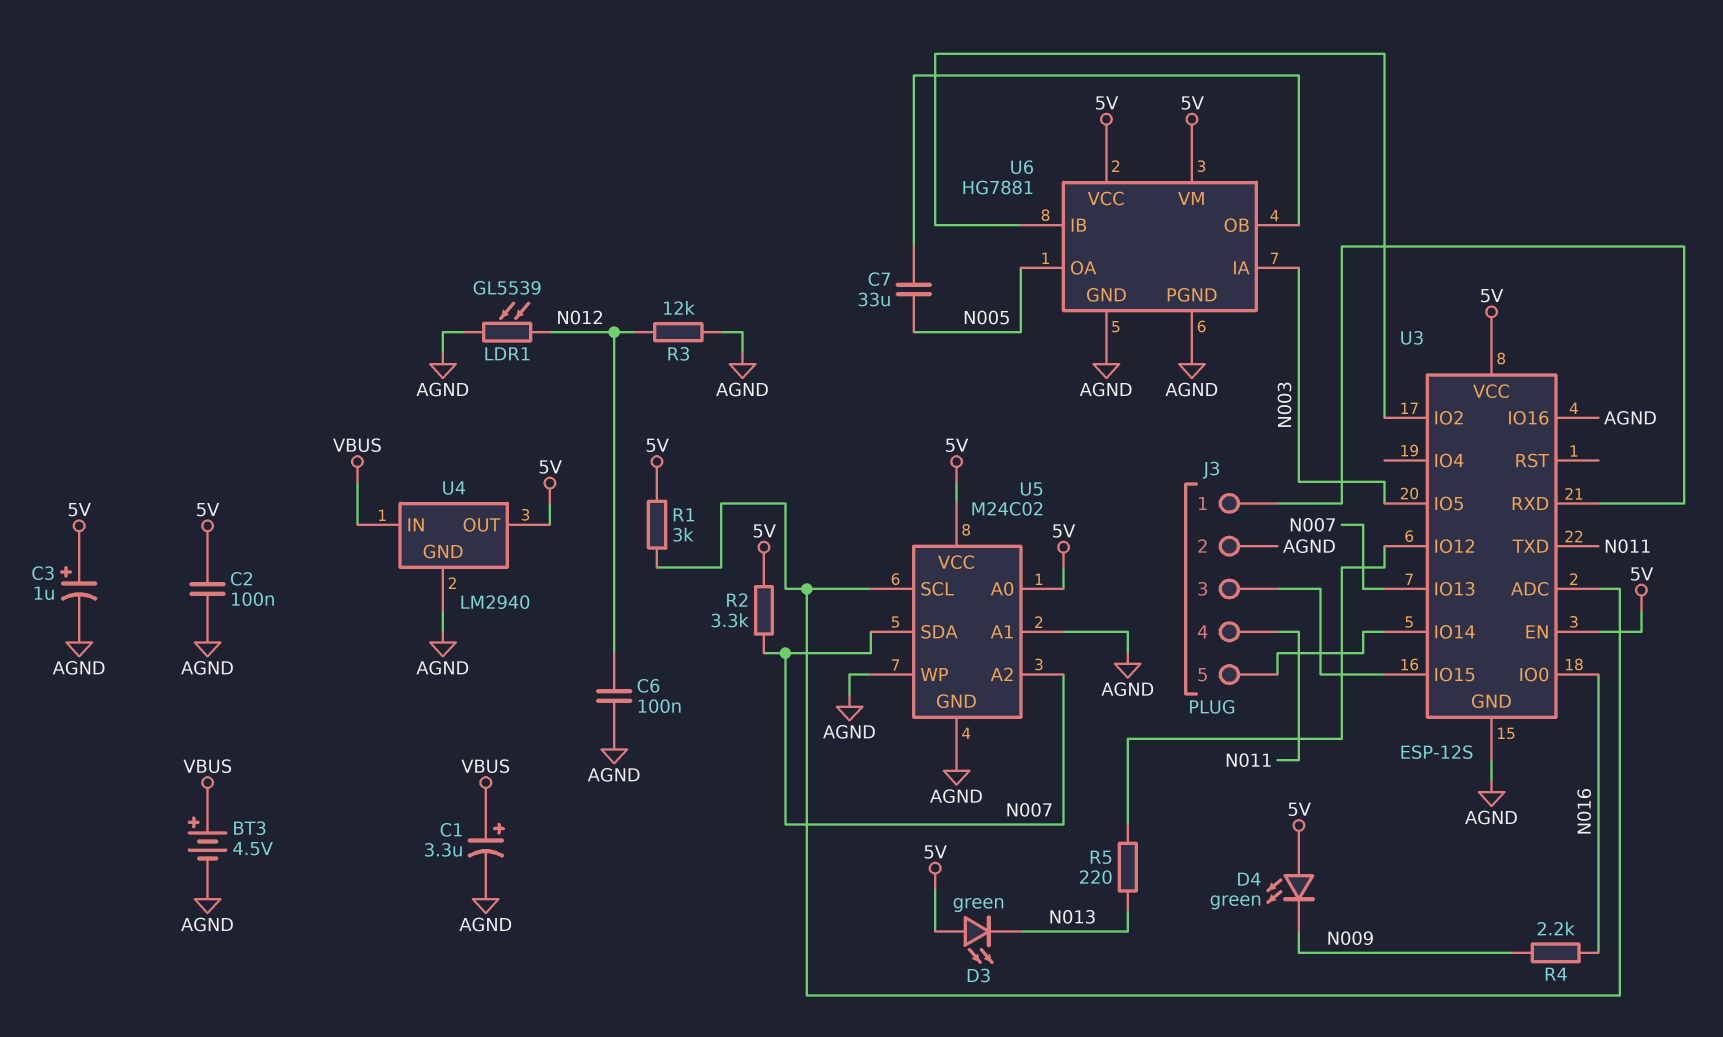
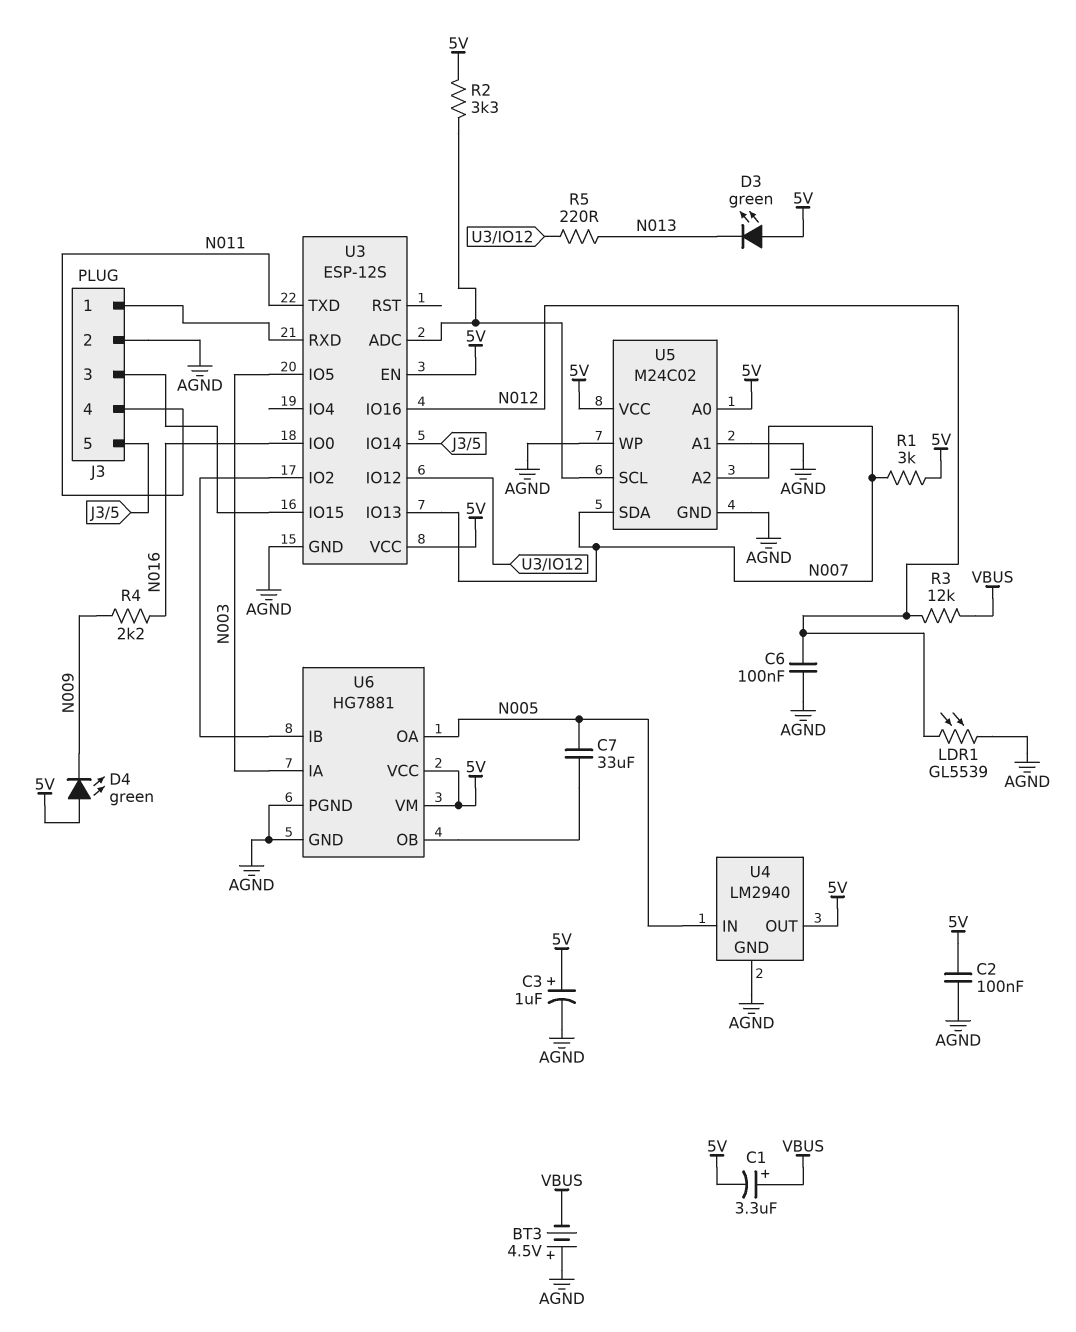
BT3: 4.5V (plus VBUS, minus AGND) -> 4.5V (plus AGND, minus VBUS)
C1: 3.3uF (plus VBUS, minus AGND) -> 3.3uF (plus VBUS, minus 5V)
R1: 3k (5V, U3/ADC) -> 3k (5V, N007)
R2: 3.3k (5V, N007) -> 3.3k (5V, U3/ADC)
R3: 12k (AGND, N012) -> 12k (N012, VBUS)
U3 pin IO16: AGND -> N012
U4 pin IN: VBUS -> N005

